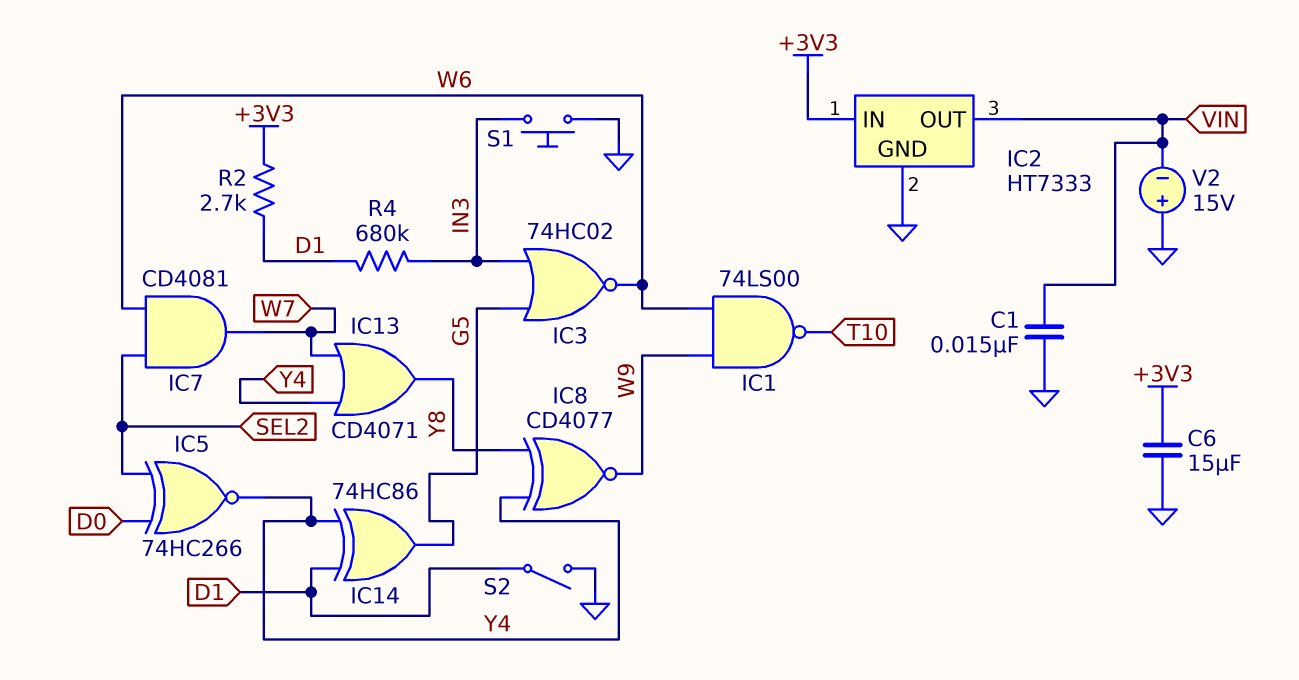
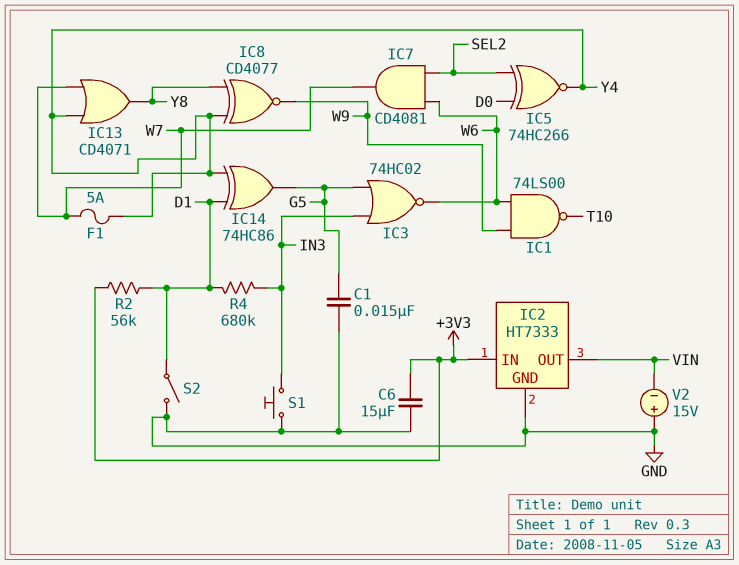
C1: 15nF (GND, VIN) -> 15nF (G5, GND)
F1: none -> 5A (W7, Y4)
R2: 2.7k (+3V3, D1) -> 56k (+3V3, D1)

